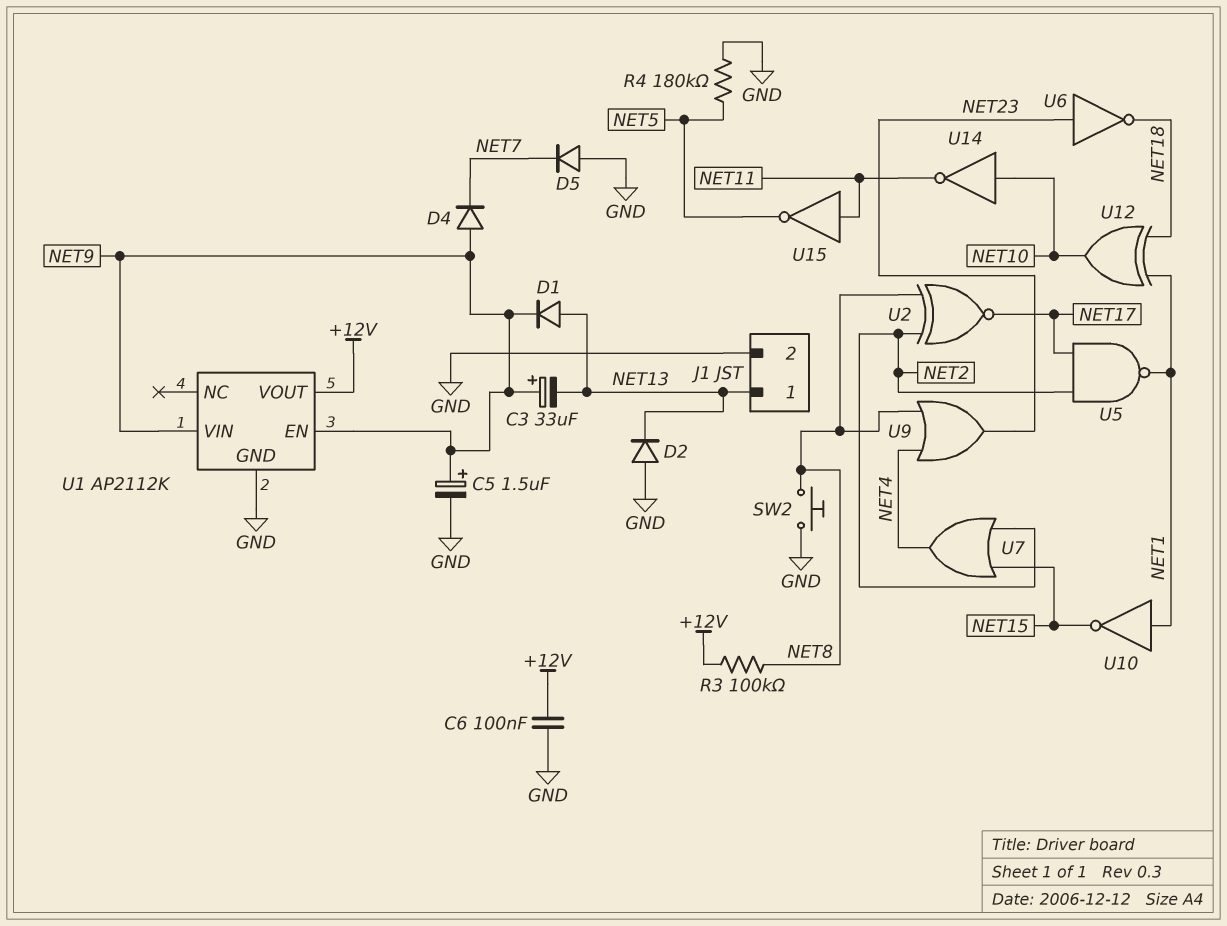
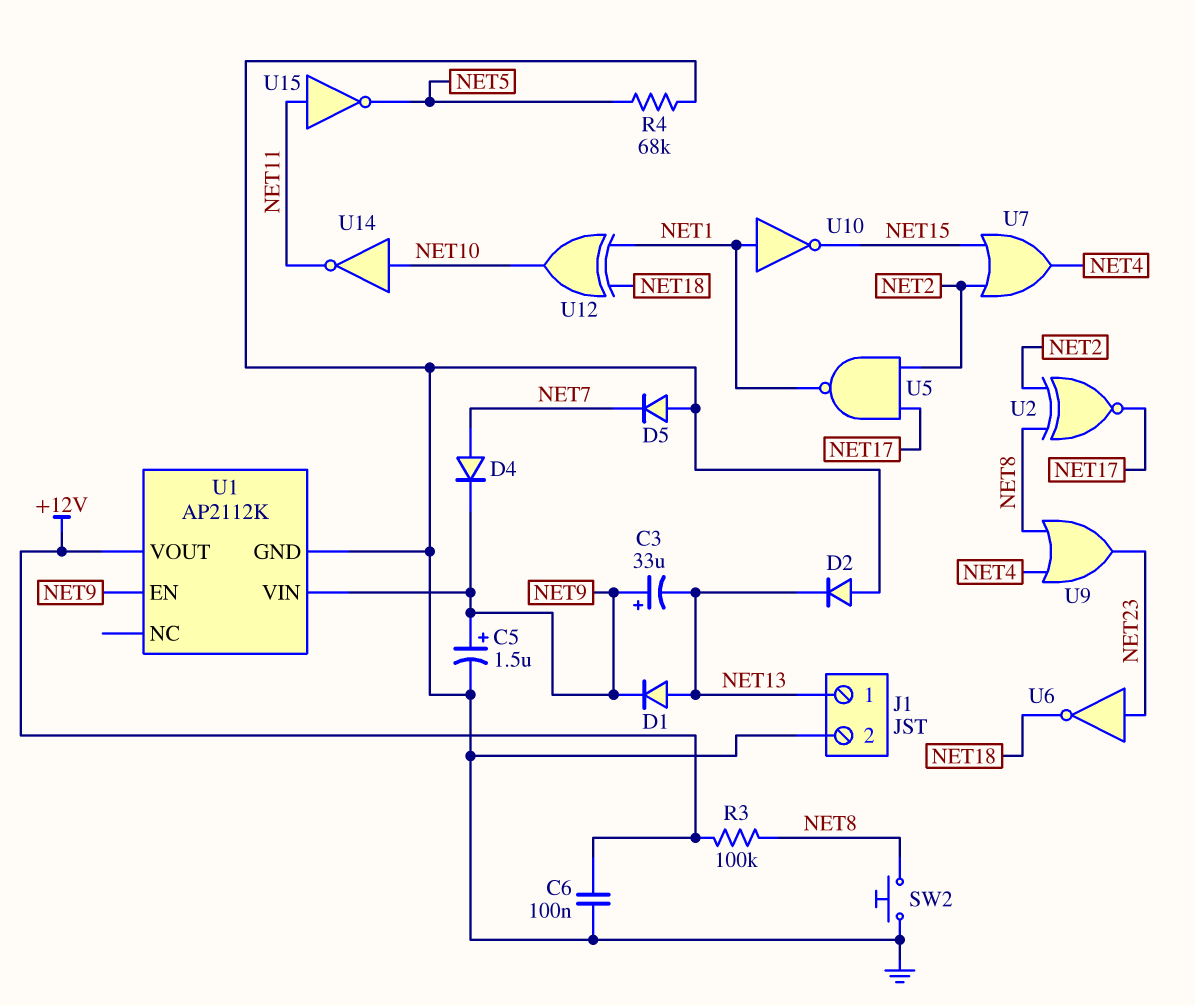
D4: diode (A NET9, K NET7) -> diode (A NET7, K NET9)
R4: 180k (GND, NET5) -> 68k (GND, NET5)

